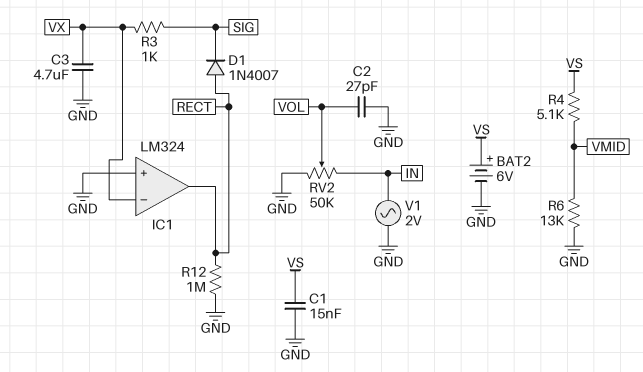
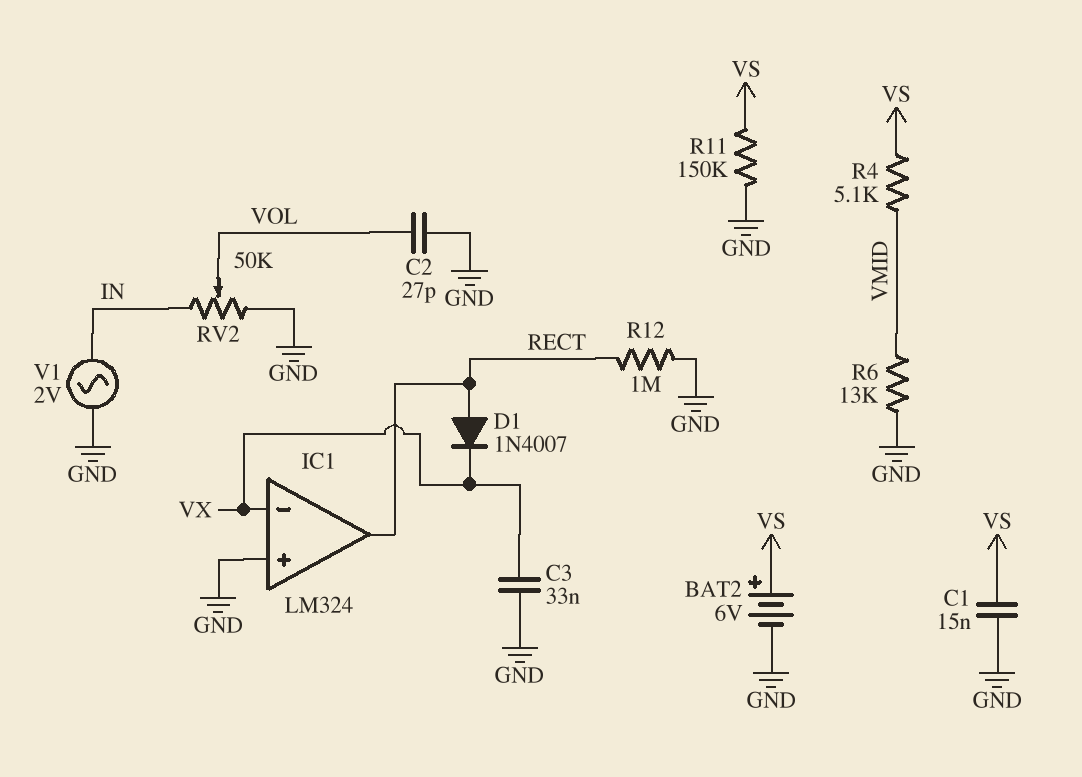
C3: 4.7uF (GND, VX) -> 33nF (GND, VX)
D1: diode 1N4007 (A RECT, K SIG) -> diode 1N4007 (A RECT, K VX)
R3: 1k (SIG, VX) -> none
R11: none -> 150k (GND, VS)

